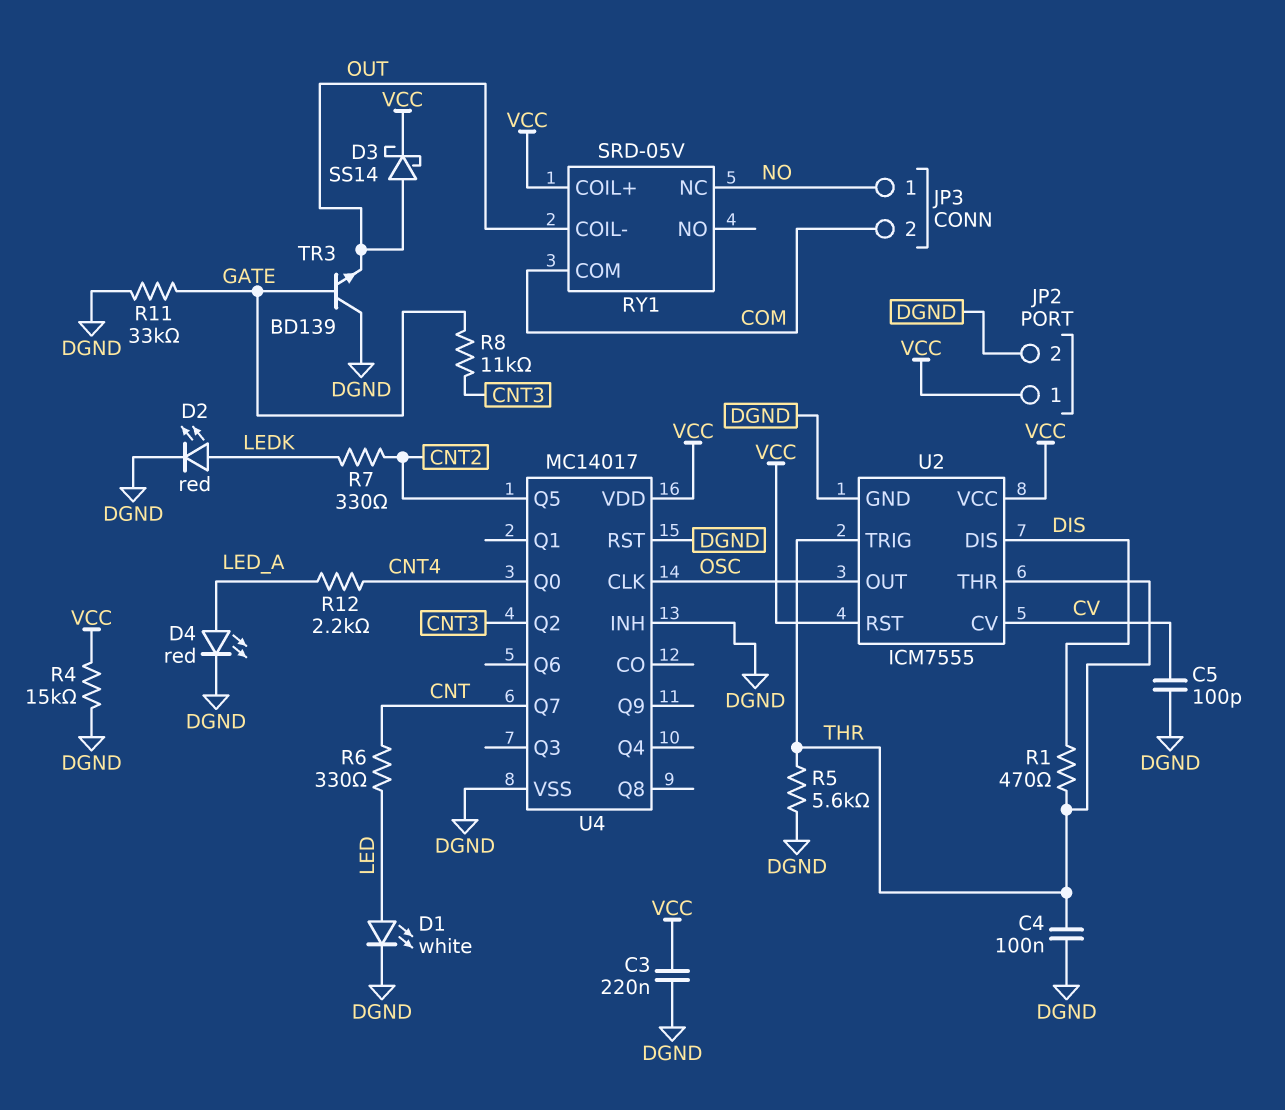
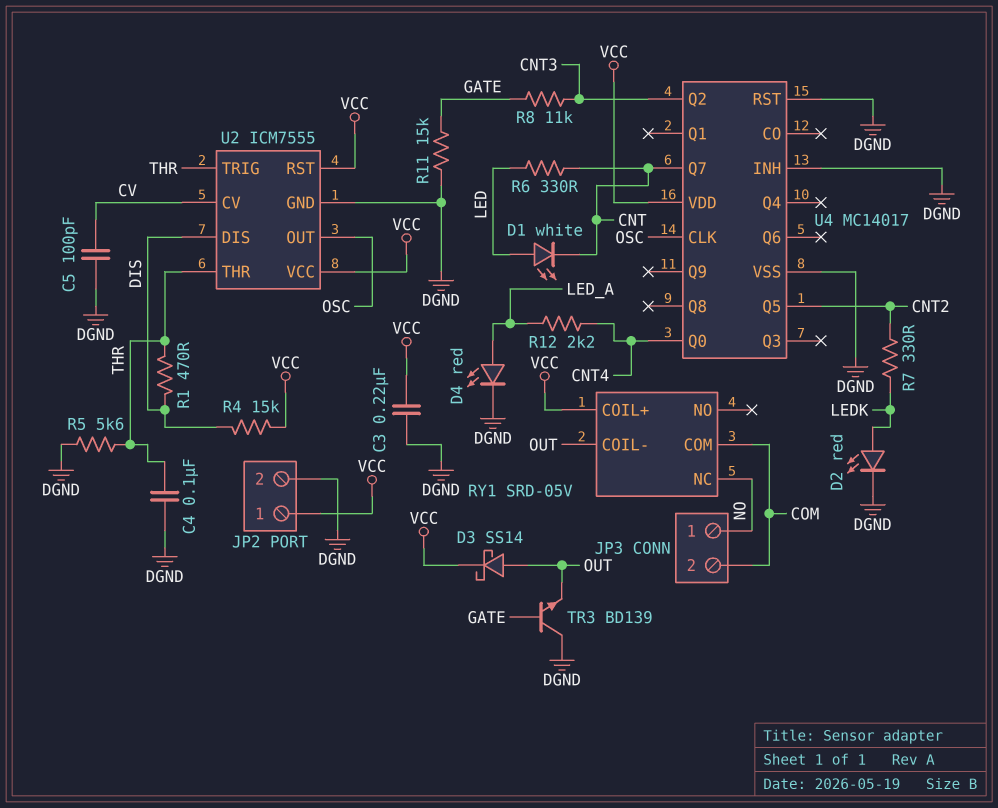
D1: LED white (A LED, K DGND) -> LED white (A LED, K CNT)
R4: 15k (DGND, VCC) -> 15k (DIS, VCC)
R11: 33k (DGND, GATE) -> 15k (DGND, GATE)

